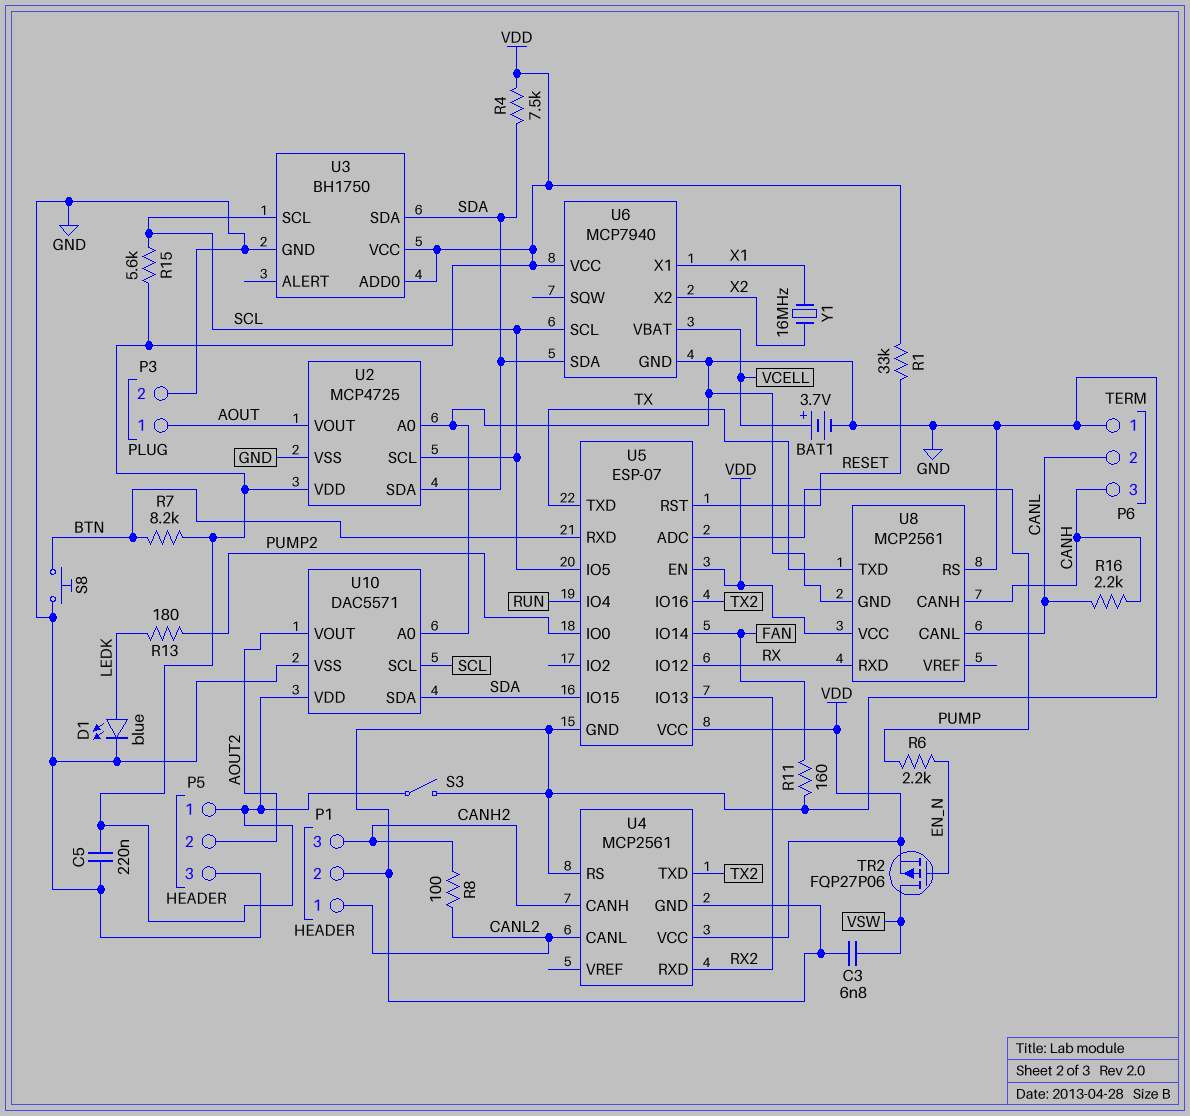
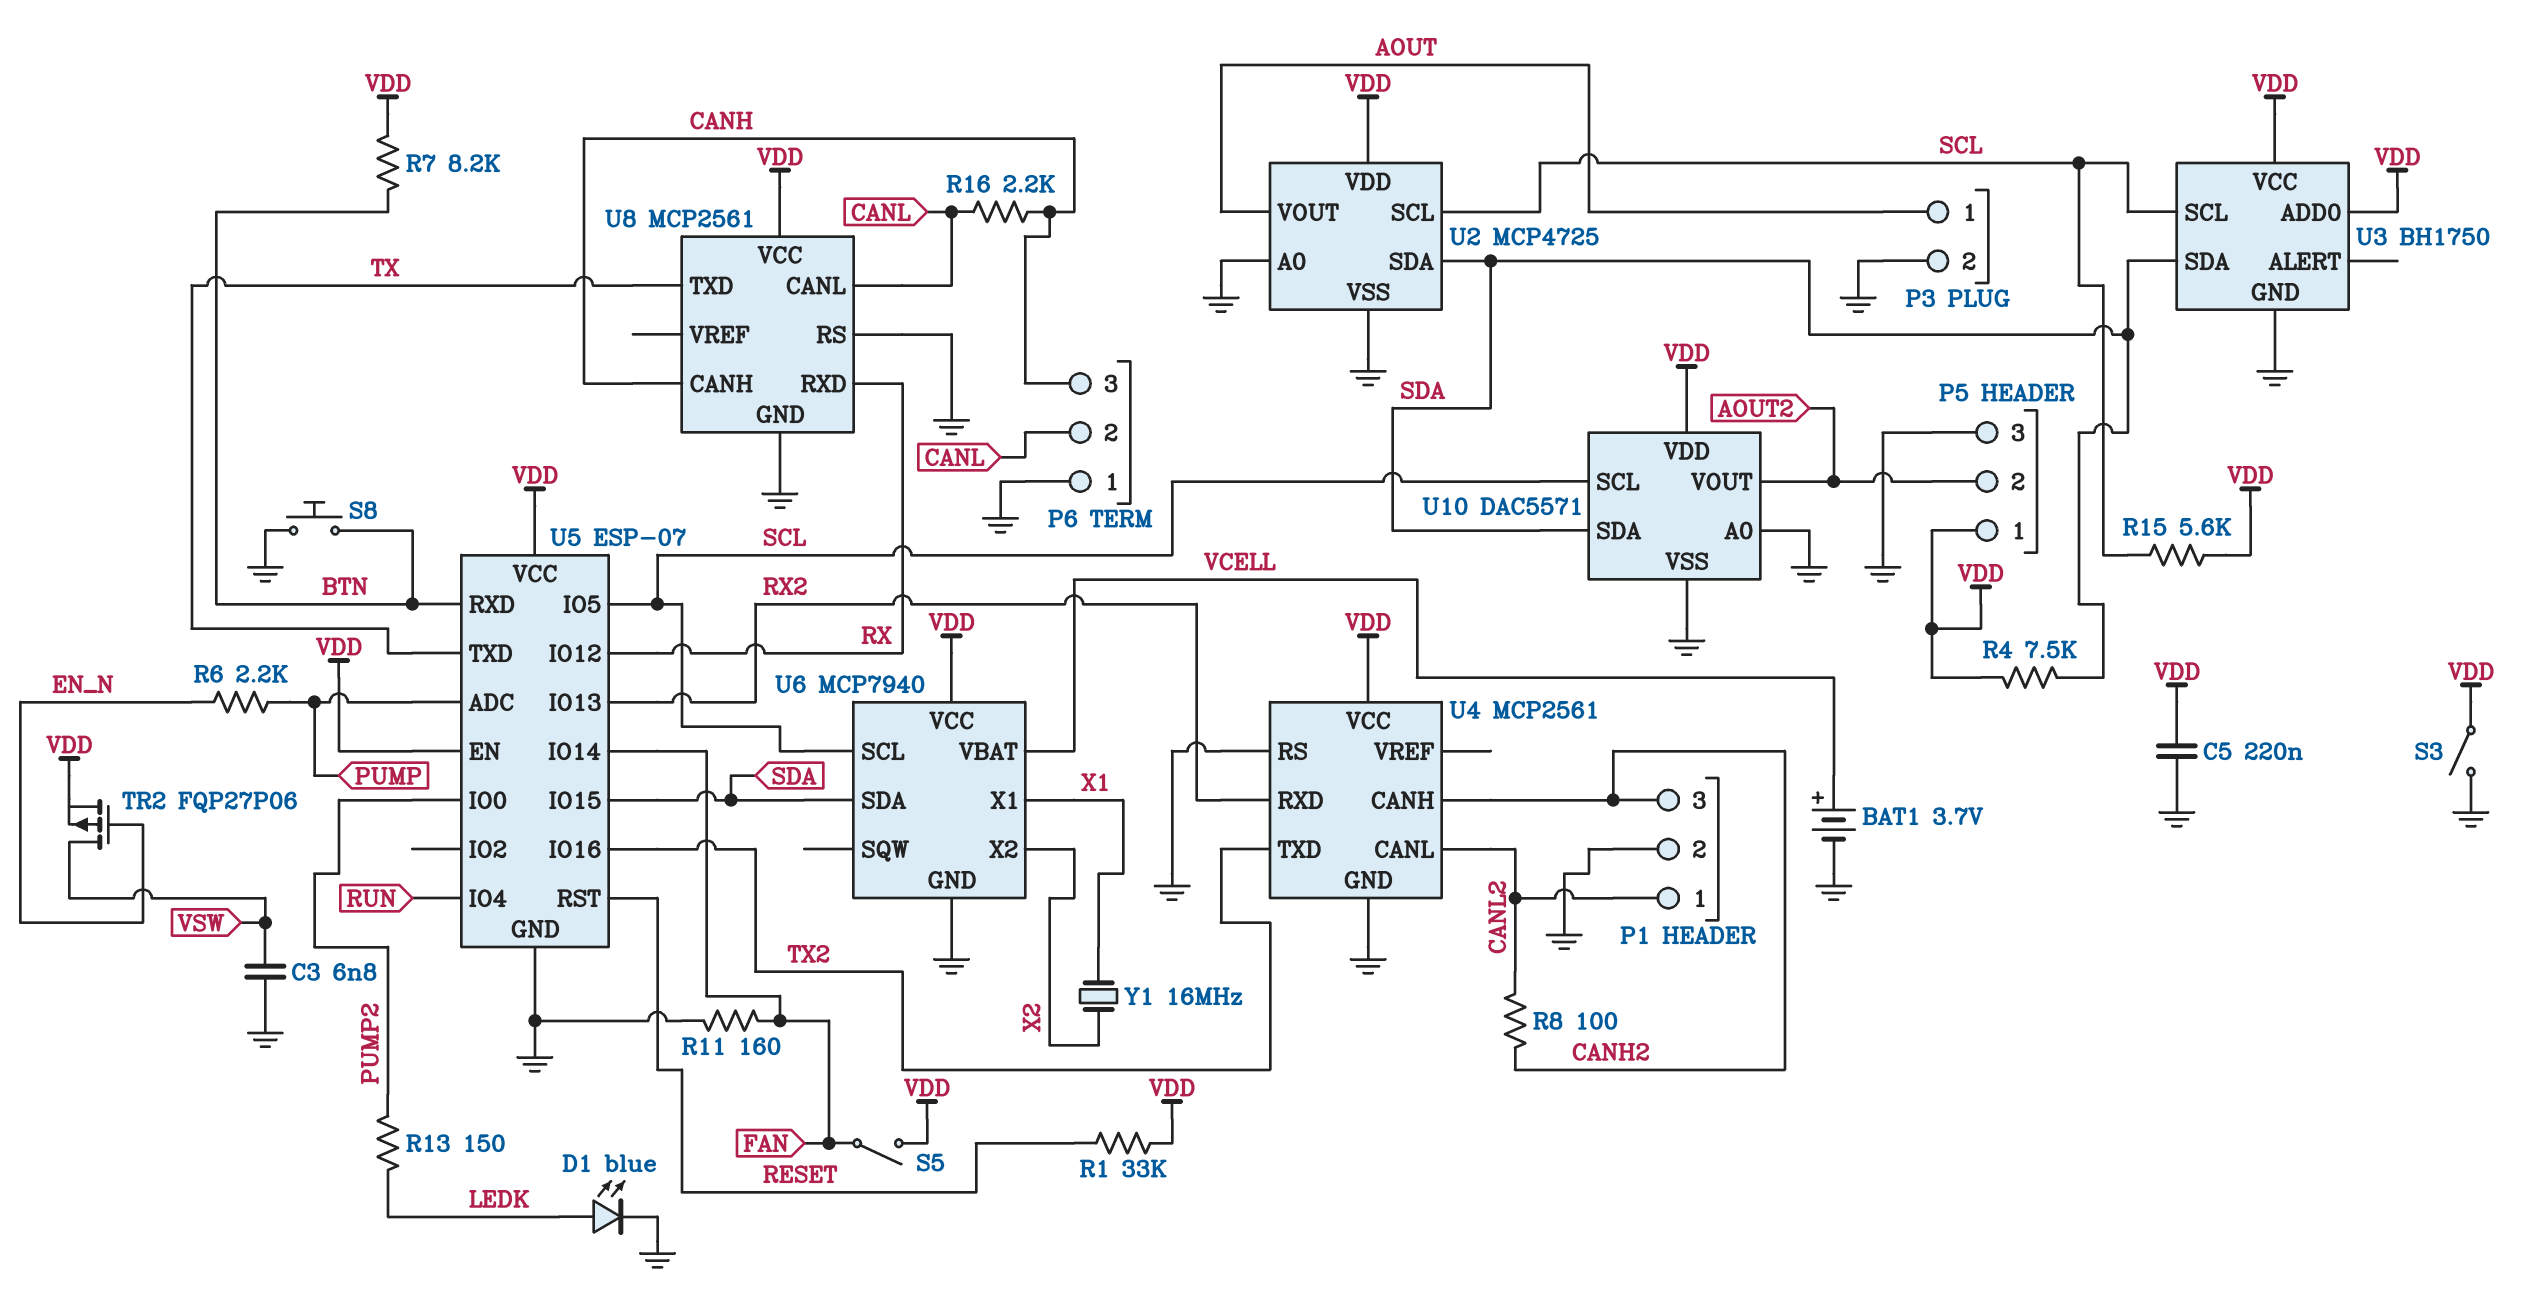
R13: 180 (LEDK, PUMP2) -> 150 (LEDK, PUMP2)
S5: none -> switch (FAN, VDD)

